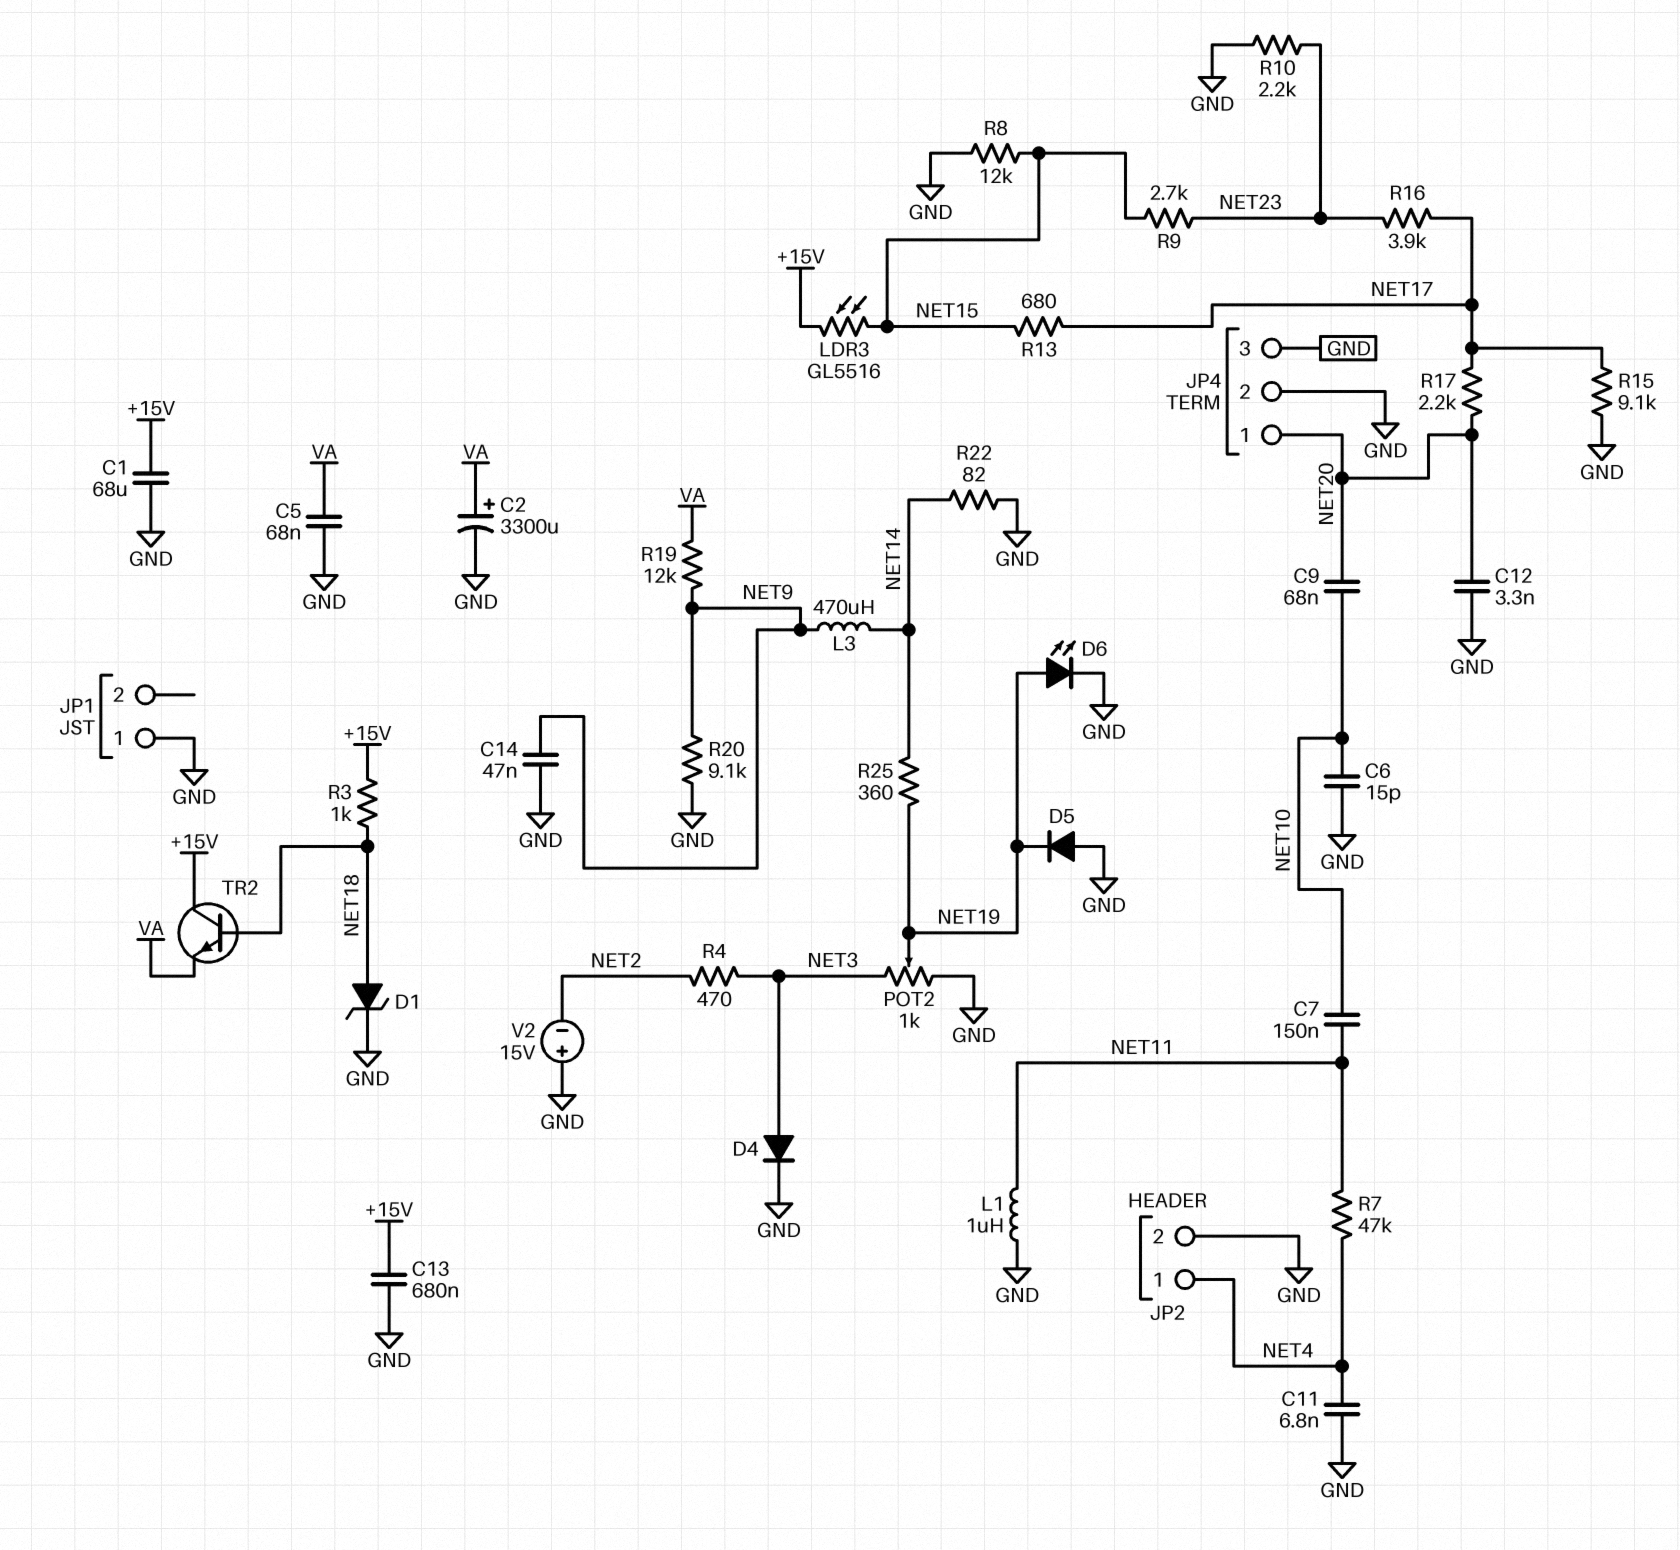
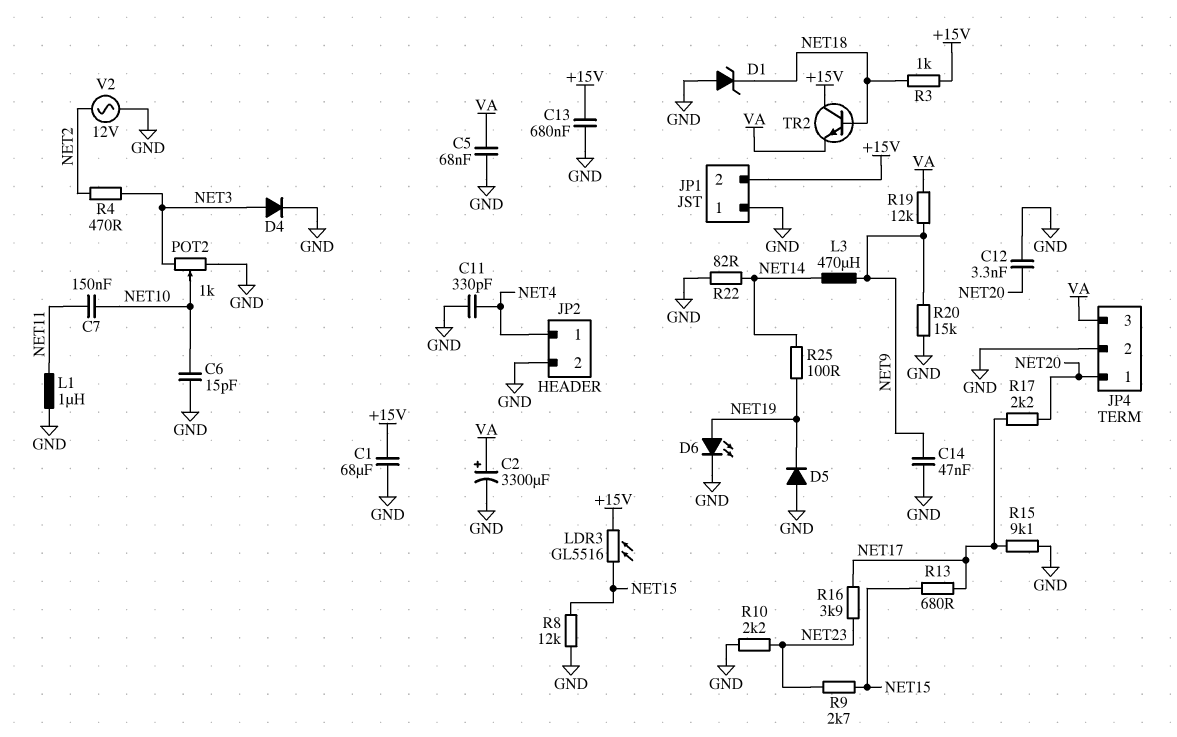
C9: 68nF (NET10, NET20) -> none
C11: 6.8nF (GND, NET4) -> 330pF (GND, NET4)
D1: zener (A NET18, K GND) -> zener (A GND, K NET18)
JP1 pin 2: none -> +15V
JP4 pin 3: GND -> VA
POT2: 1k (GND, NET3, wiper NET19) -> 1k (GND, NET3, wiper NET10)
R7: 47k (NET4, NET11) -> none
R20: 9.1k (GND, NET9) -> 15k (GND, NET9)
R25: 360 (NET14, NET19) -> 100 (NET14, NET19)
V2: 15V (plus GND, minus NET2) -> AC 12V (GND, NET2)

